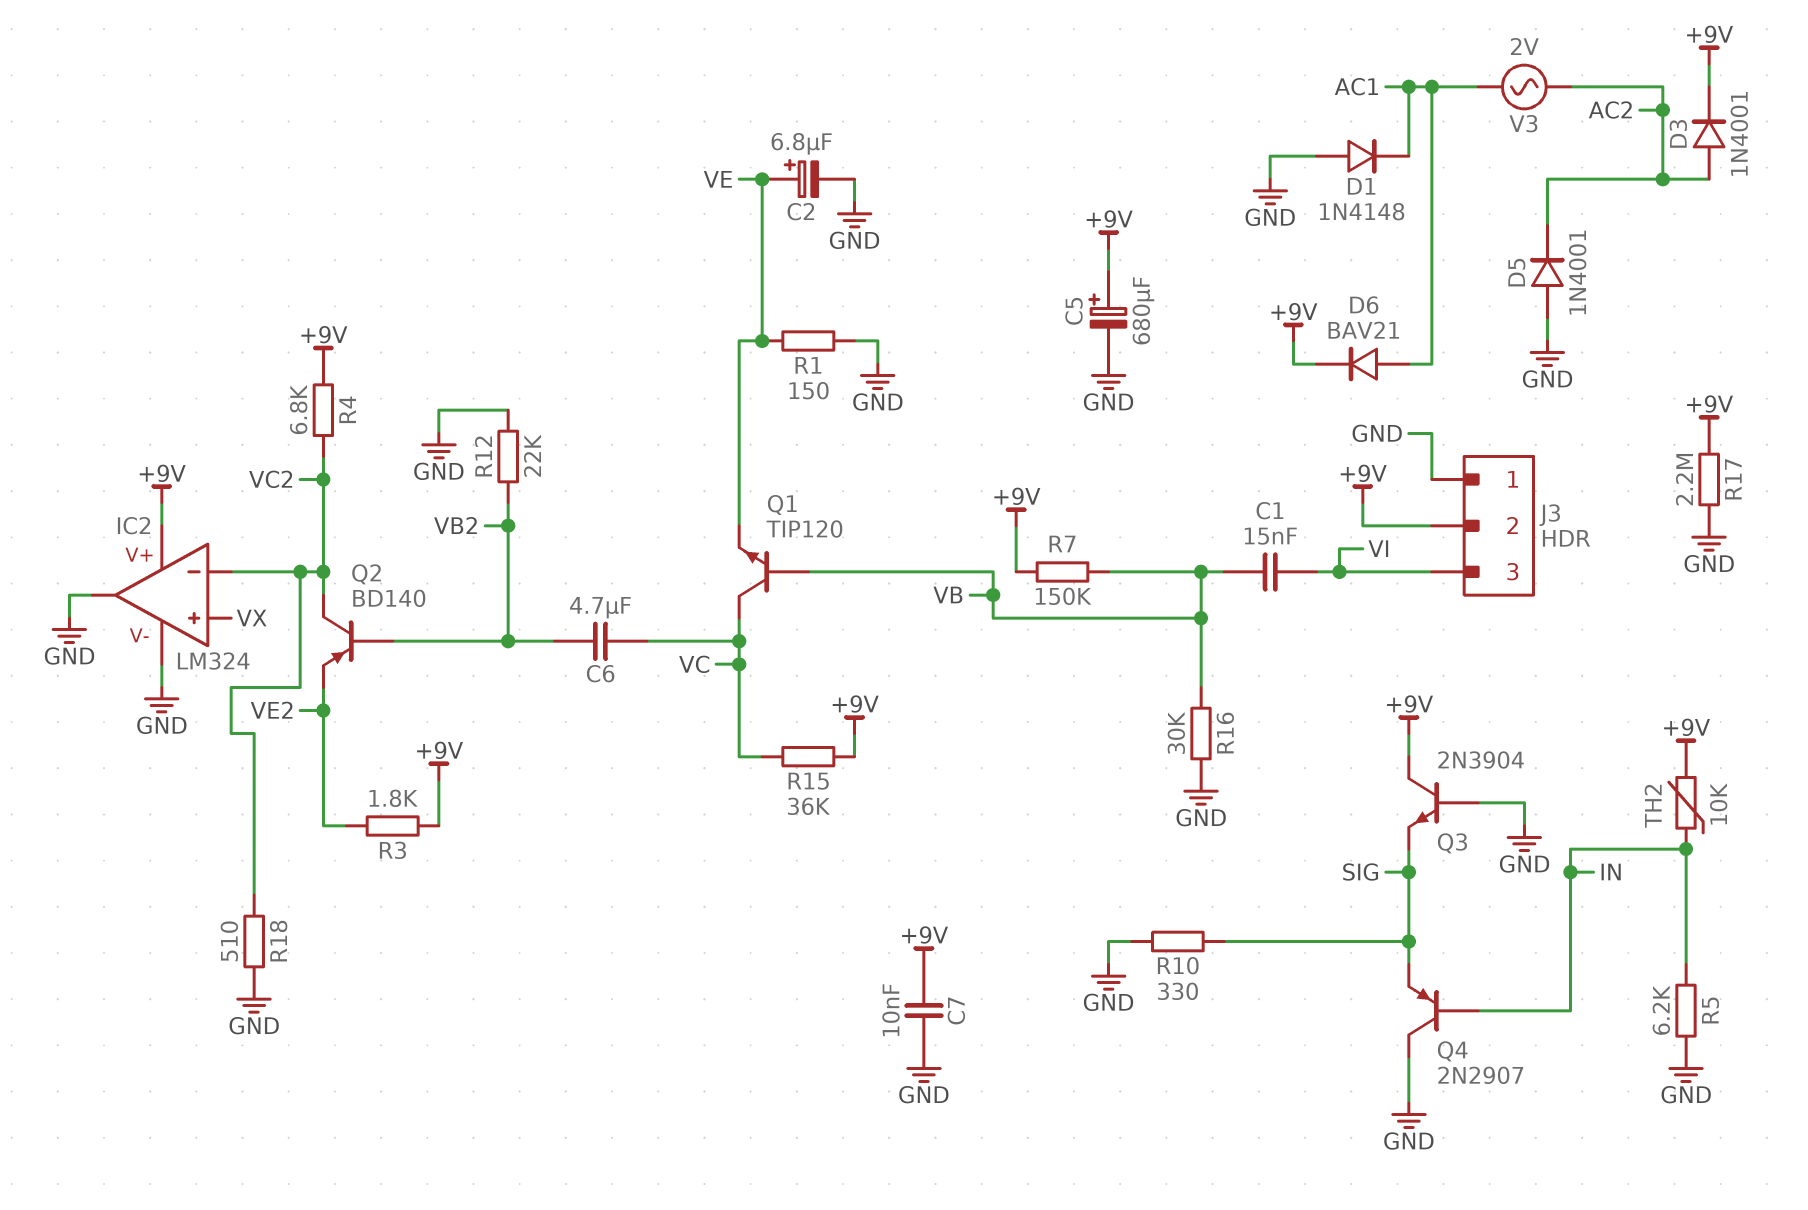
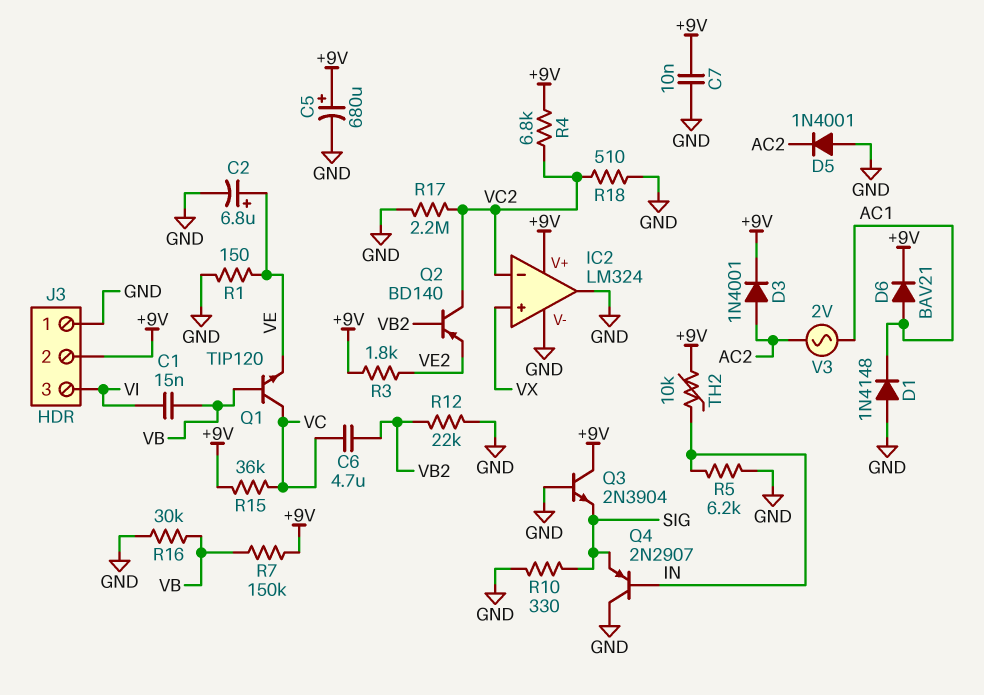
R17: 2.2M (+9V, GND) -> 2.2M (GND, VC2)

